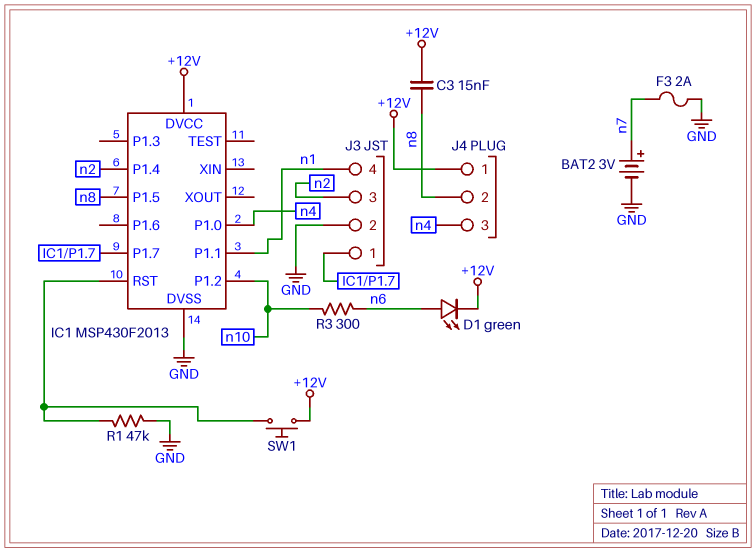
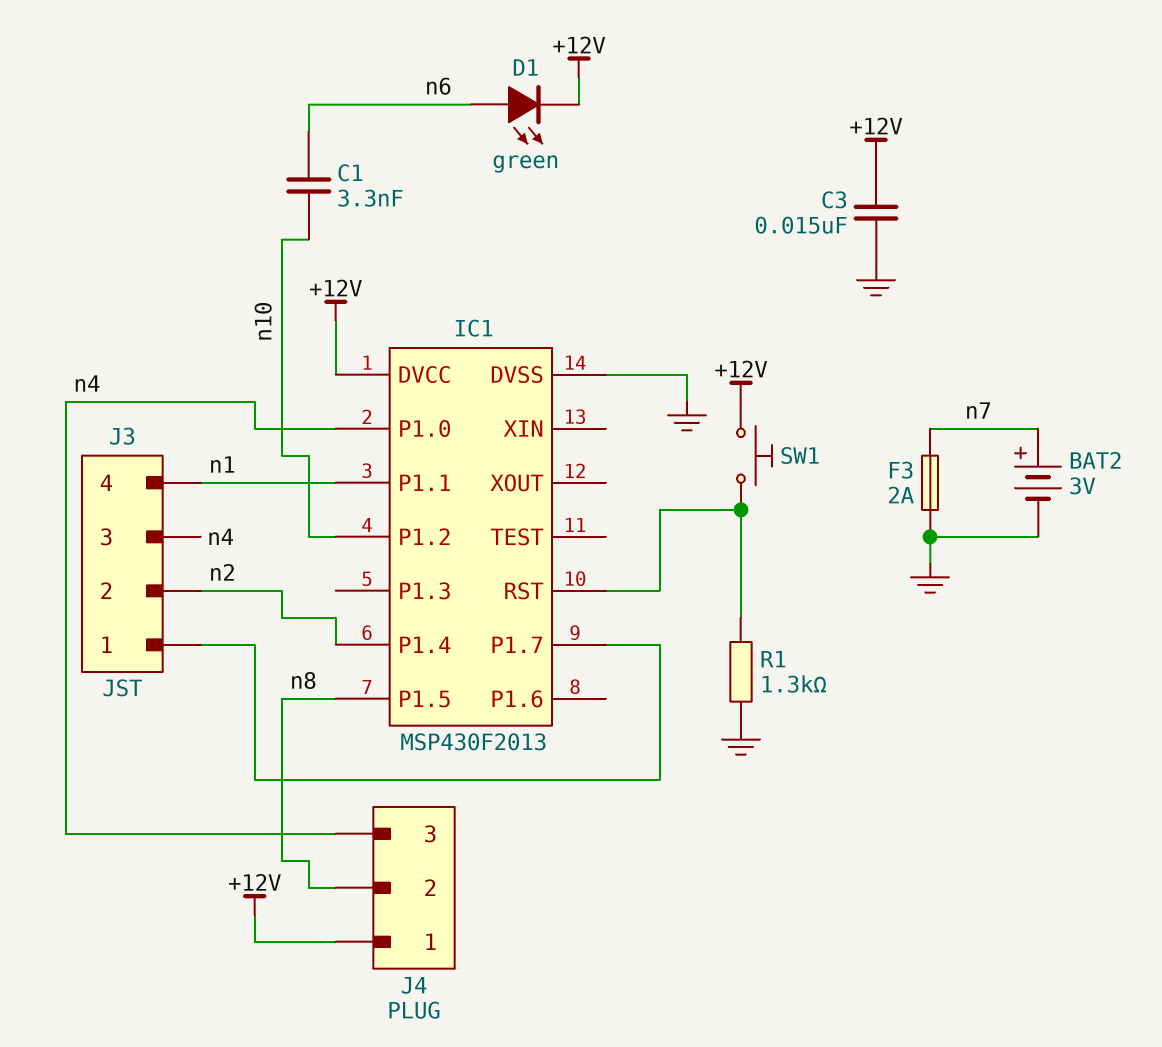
C1: none -> 3.3nF (n6, n10)
C3: 15nF (+12V, n8) -> 15nF (+12V, GND)
J3 pin 2: GND -> n2
J3 pin 3: n2 -> n4
R1: 47k (GND, IC1/RST) -> 1.3k (GND, IC1/RST)
R3: 300 (n6, n10) -> none

